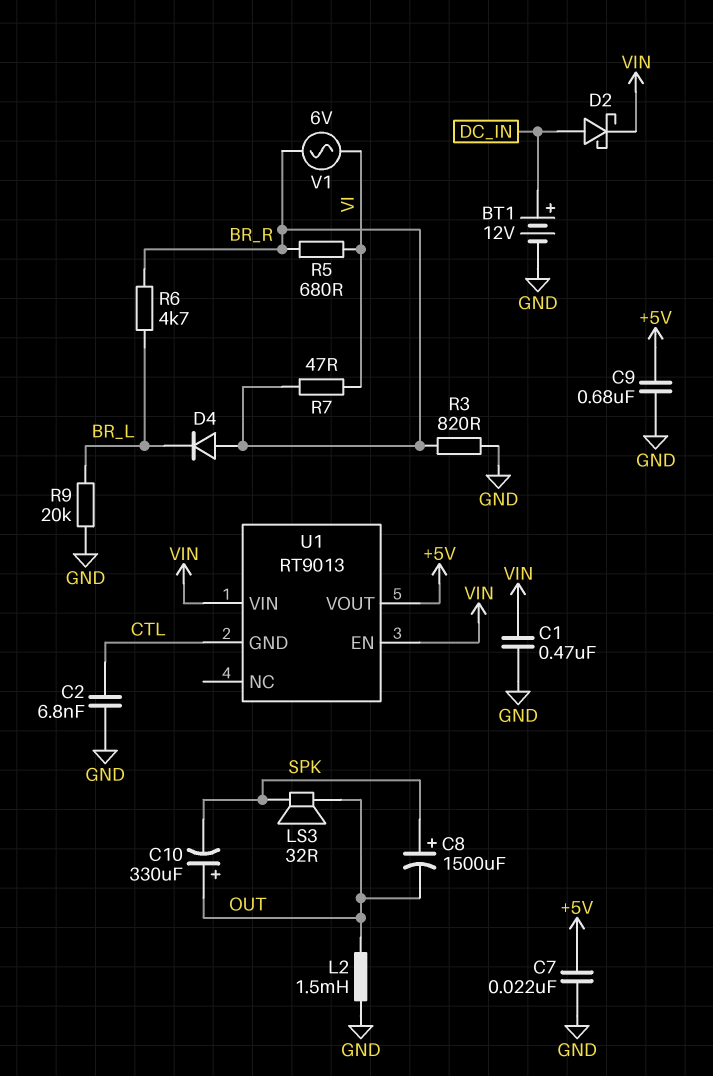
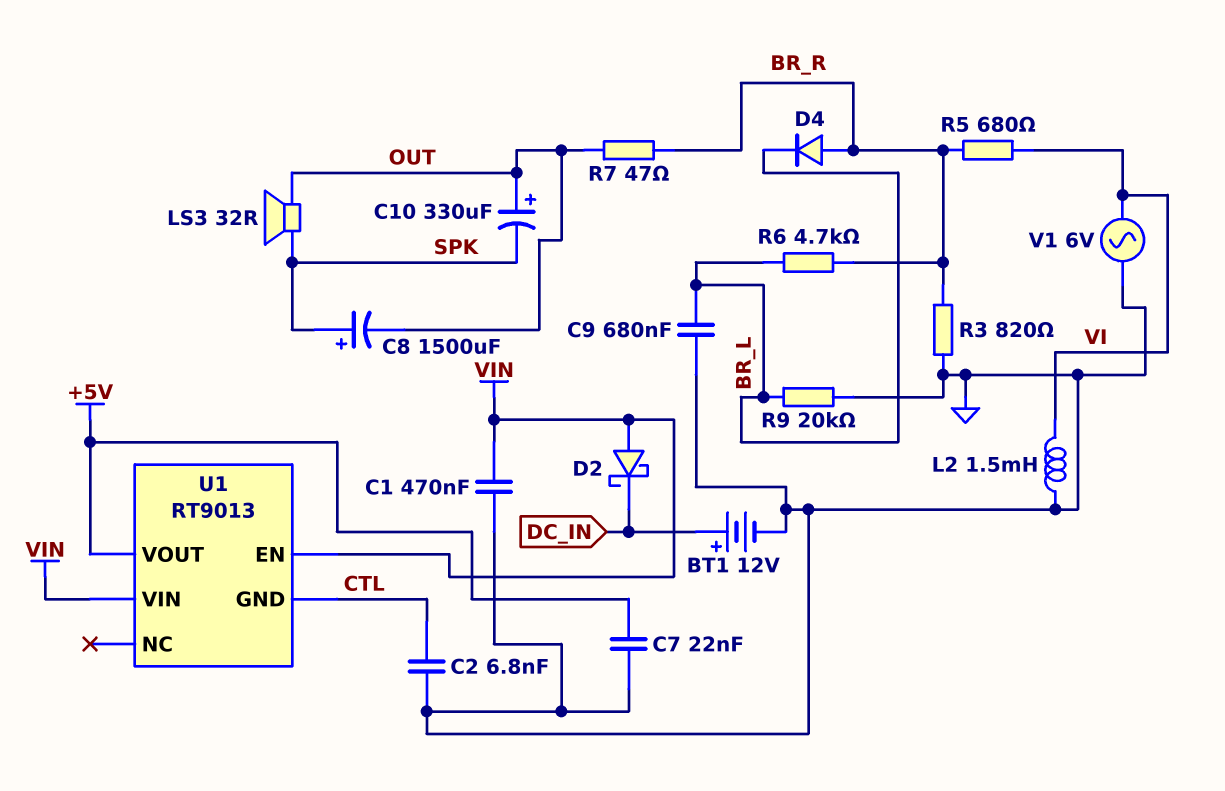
C9: 680nF (+5V, GND) -> 680nF (BR_L, GND)
D2: schottky (A DC_IN, K VIN) -> schottky (A VIN, K DC_IN)
L2: 1.5mH (GND, OUT) -> 1.5mH (GND, VI)
R7: 47 (BR_R, VI) -> 47 (BR_R, OUT)
V1: AC 6V (BR_R, VI) -> AC 6V (GND, VI)

